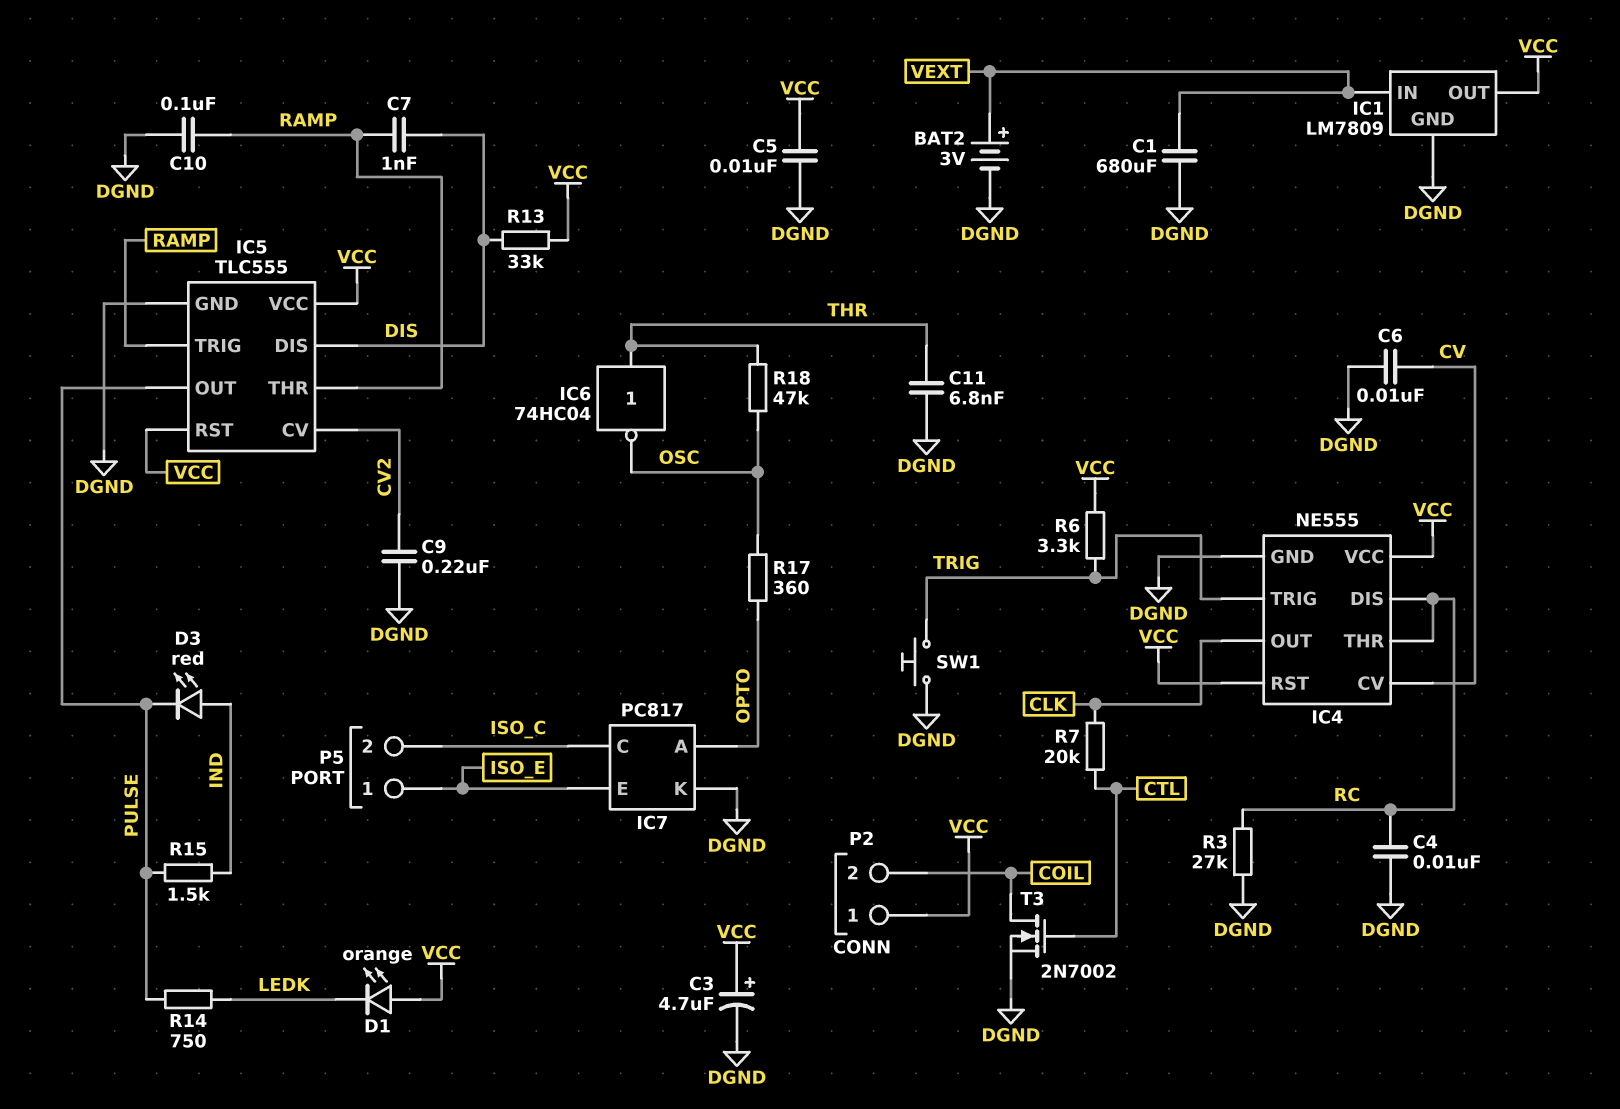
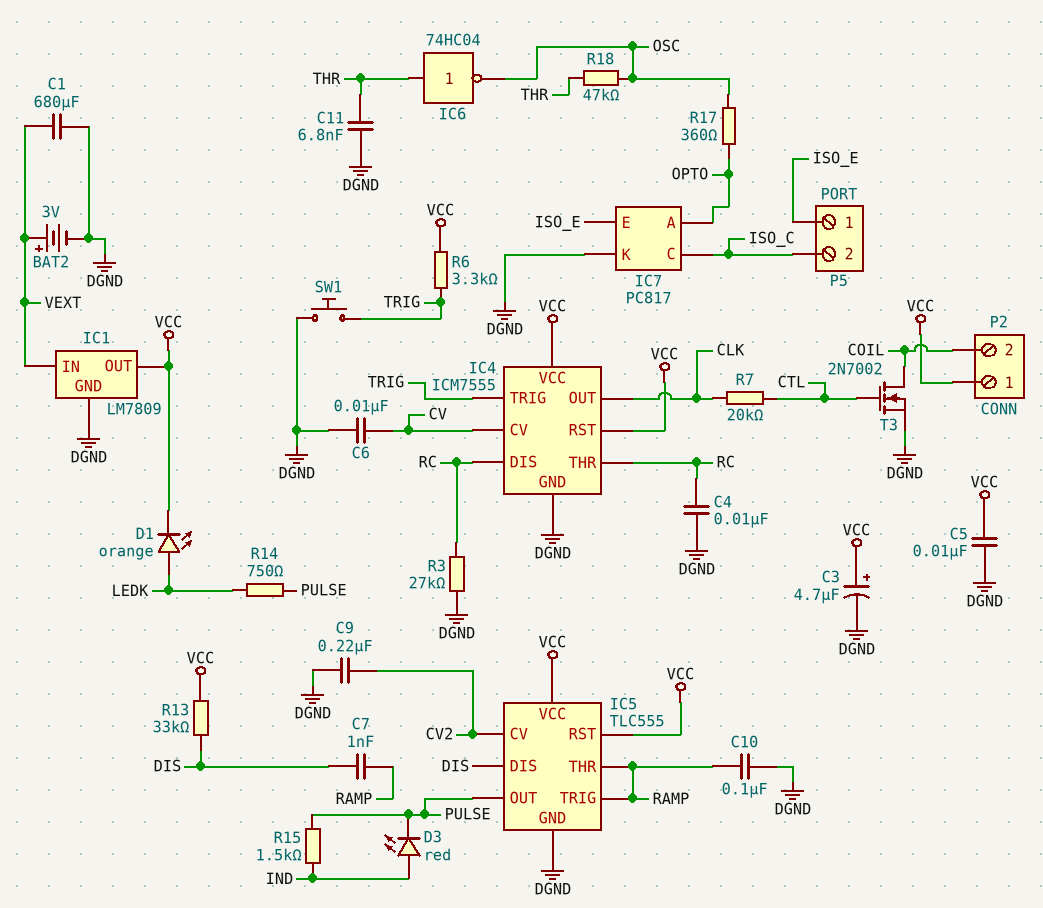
D1: LED orange (A VCC, K LEDK) -> LED orange (A LEDK, K VCC)
IC4: NE555 -> ICM7555

